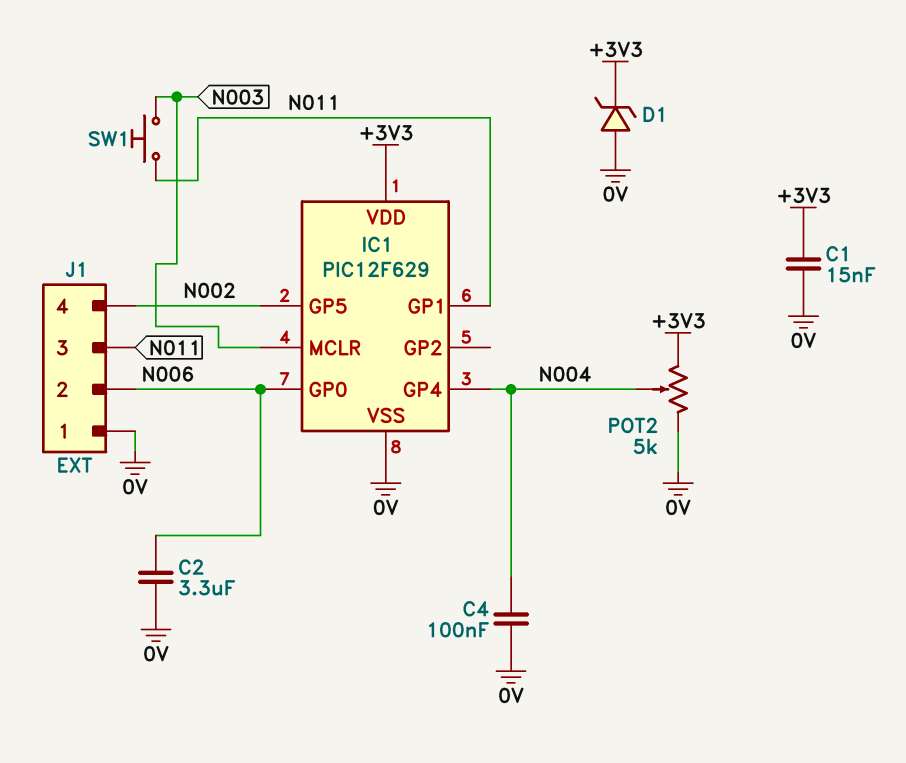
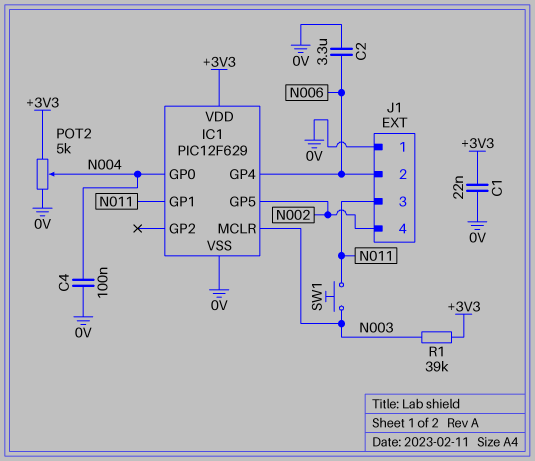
C1: 15nF (+3V3, 0V) -> 22nF (+3V3, 0V)
D1: zener (A 0V, K +3V3) -> none
IC1 pin GP0: N006 -> N004
IC1 pin GP4: N004 -> N006
R1: none -> 39k (+3V3, N003)

